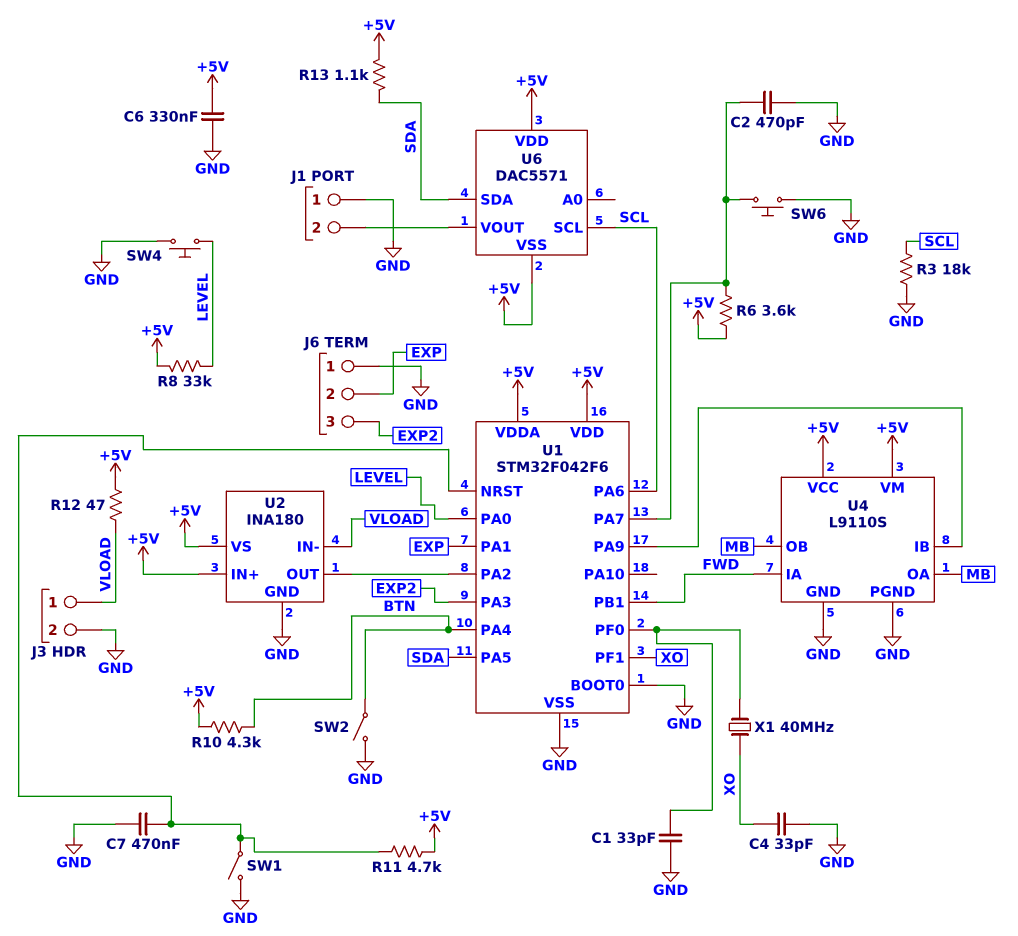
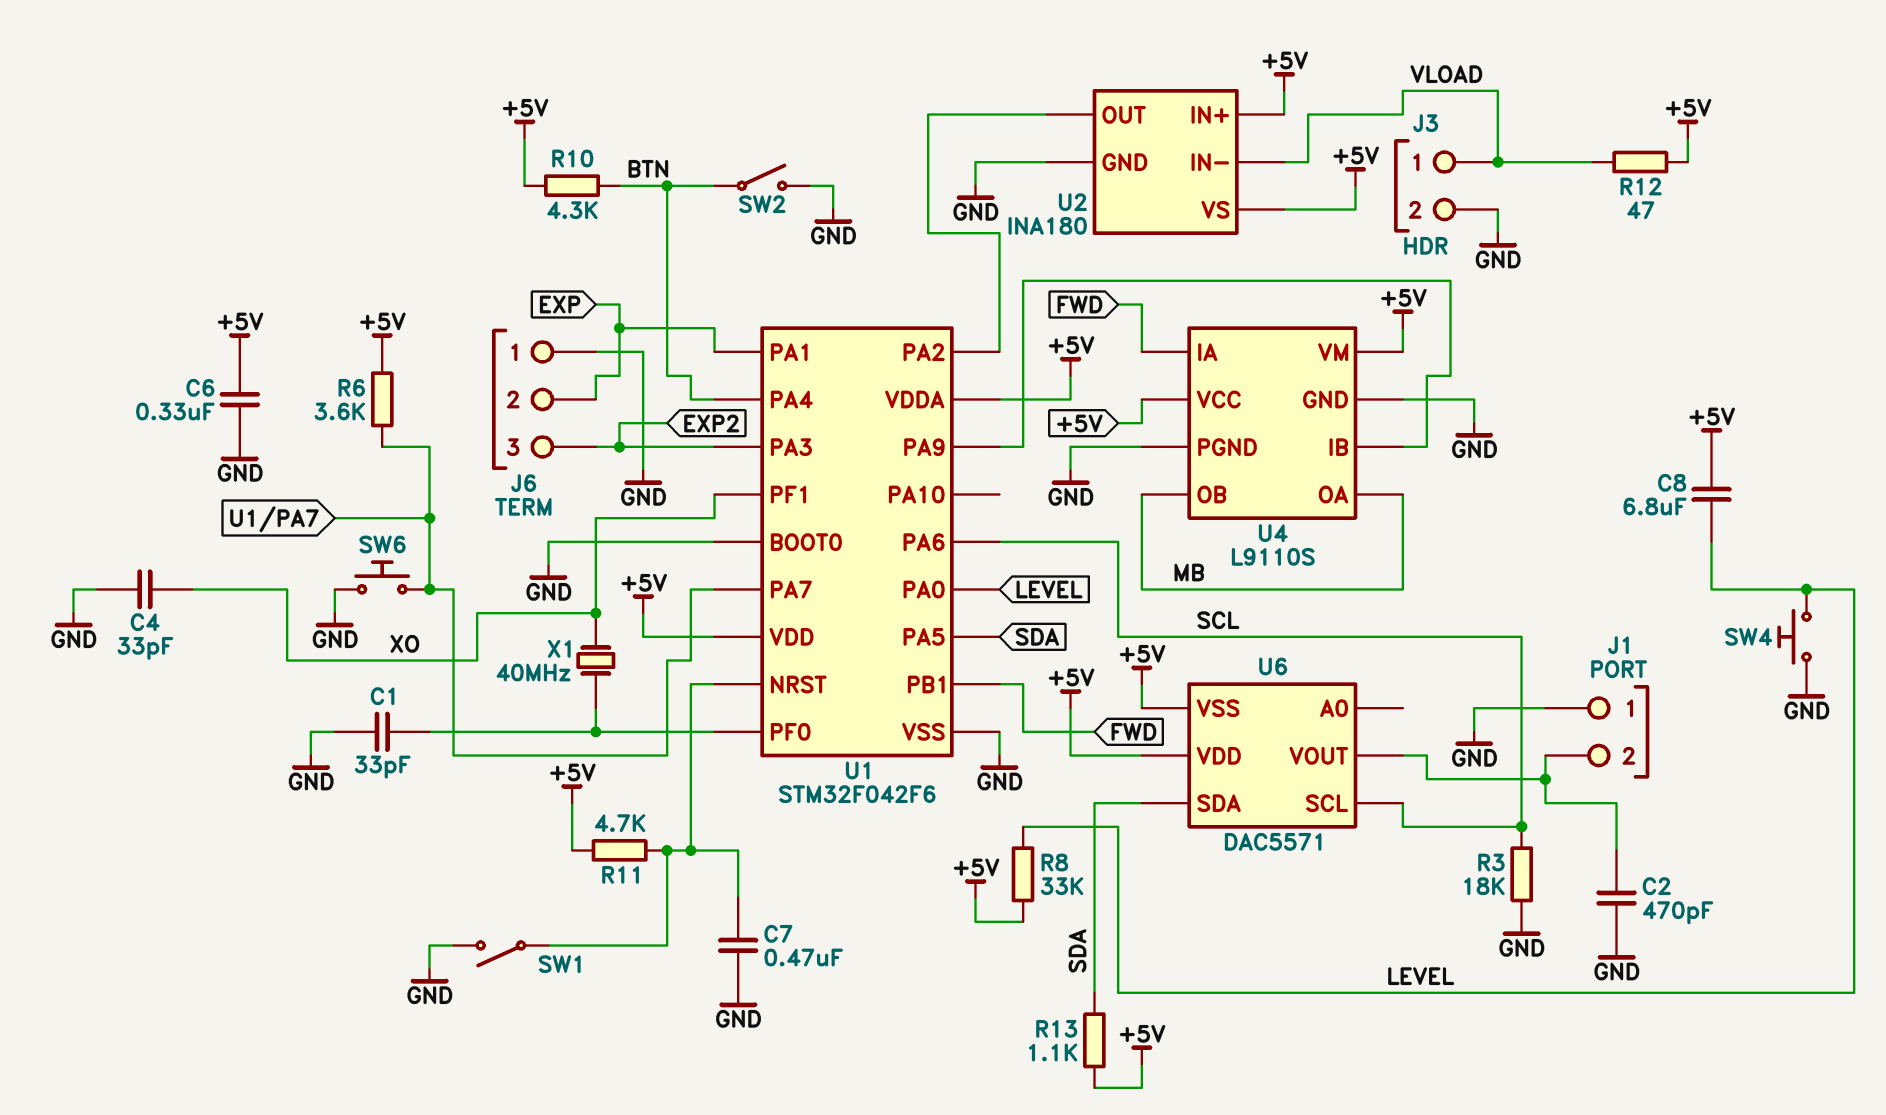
C2: 470pF (GND, U1/PA7) -> 470pF (GND, J1/2)
C8: none -> 6.8uF (+5V, LEVEL)

